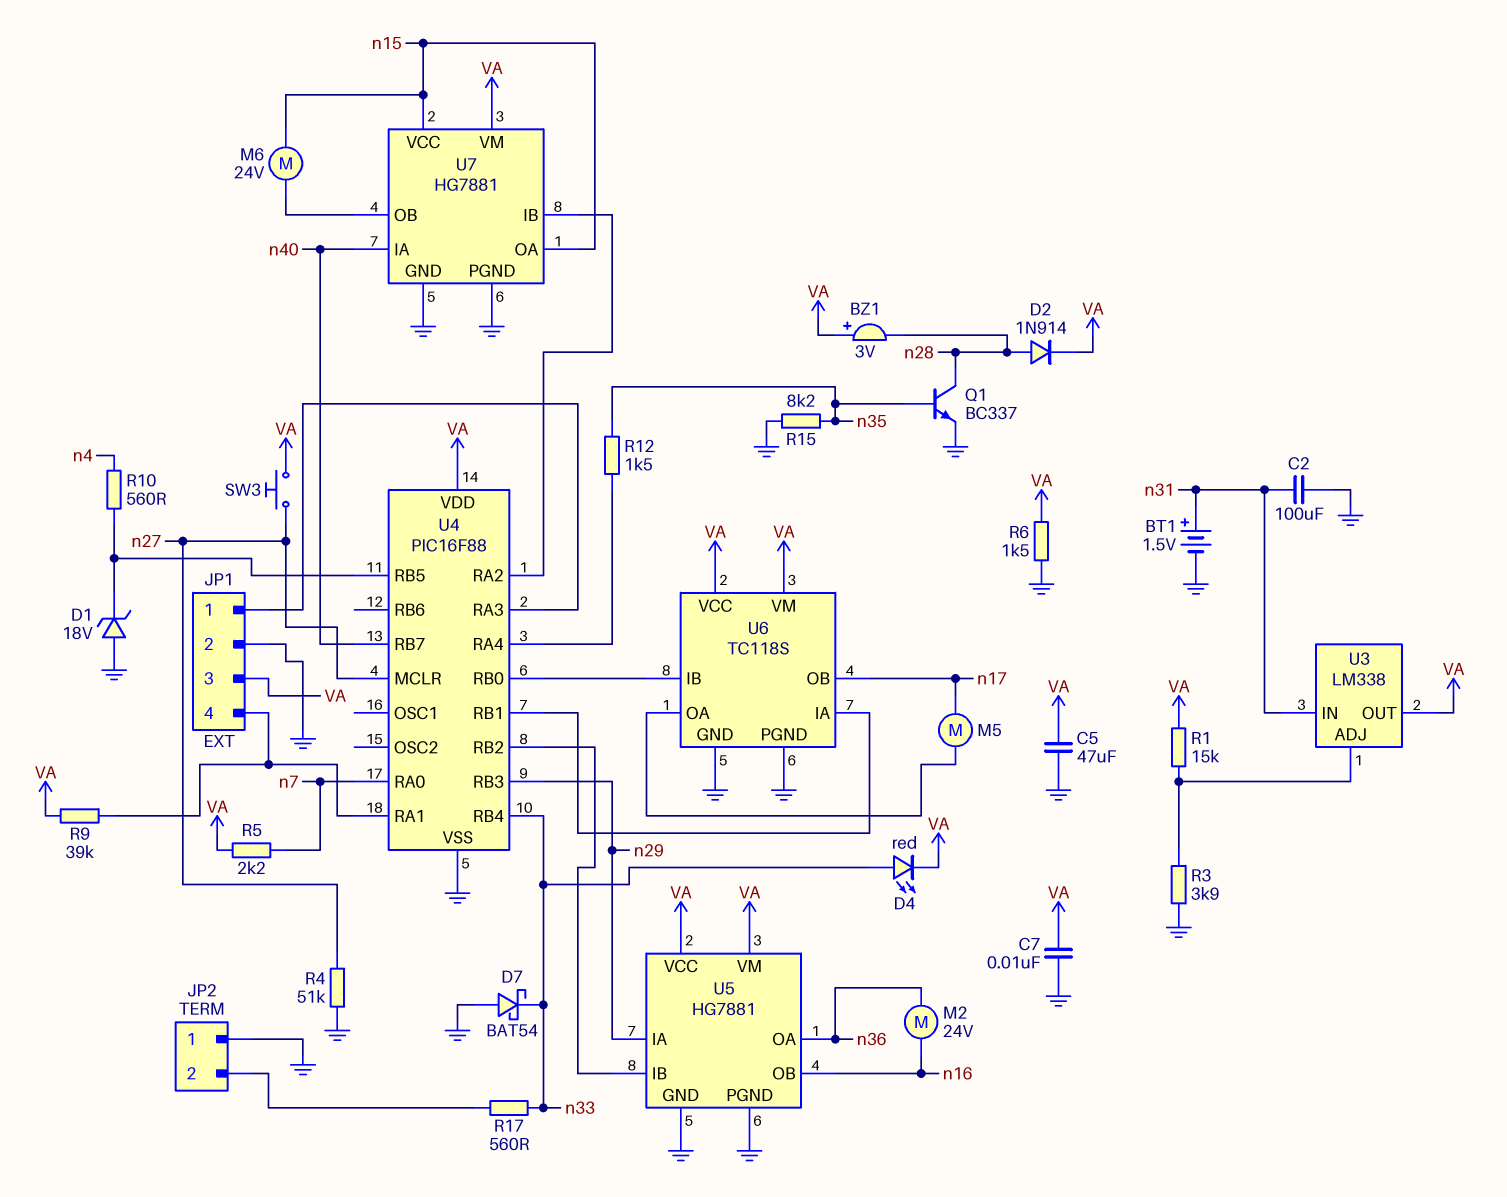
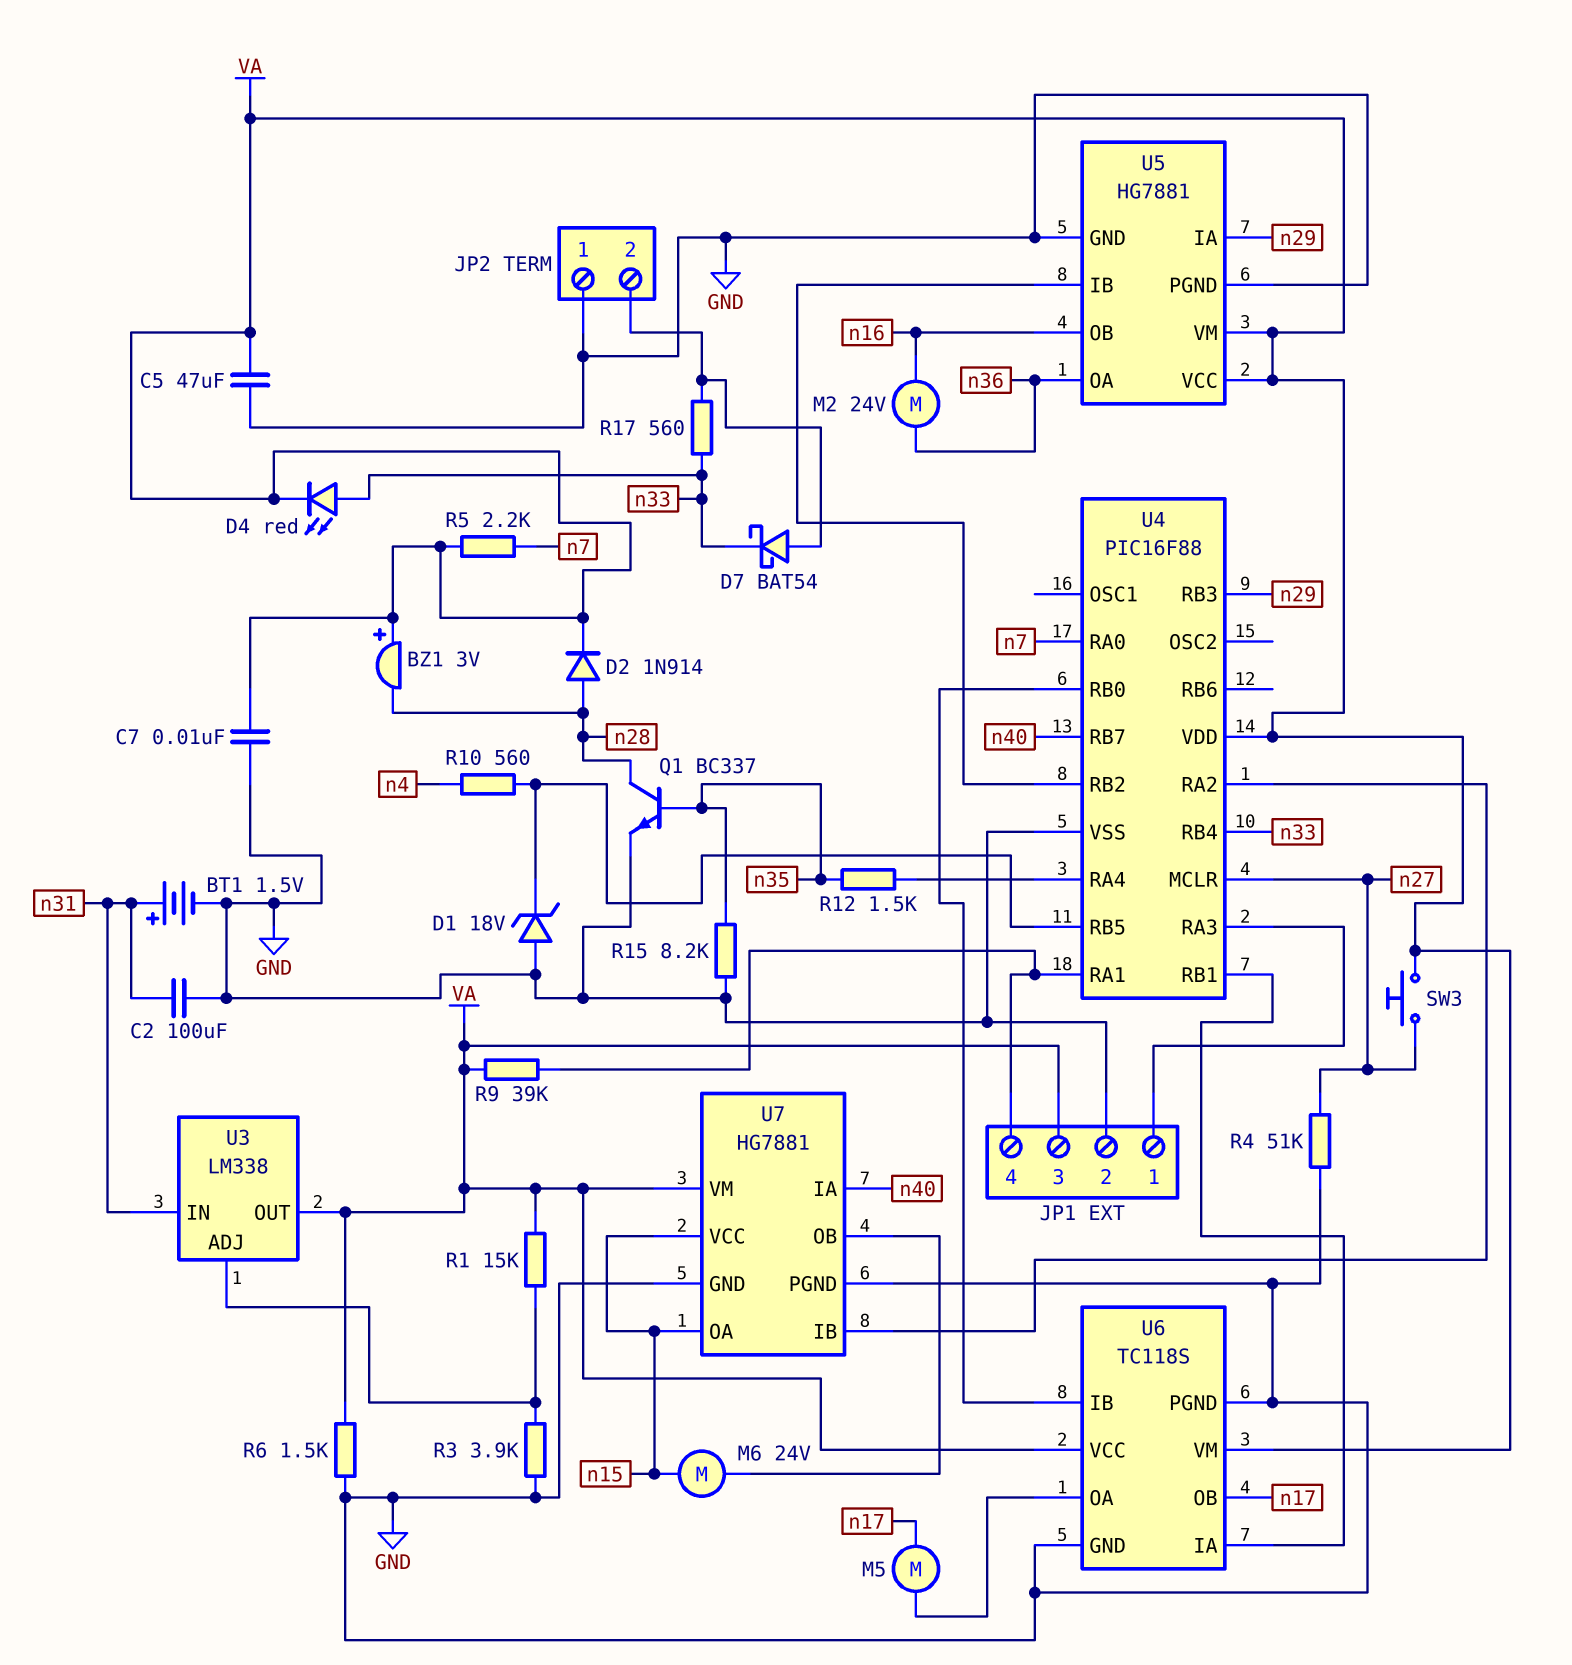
D7: schottky BAT54 (A GND, K n33) -> schottky BAT54 (A JP2/2, K n33)

